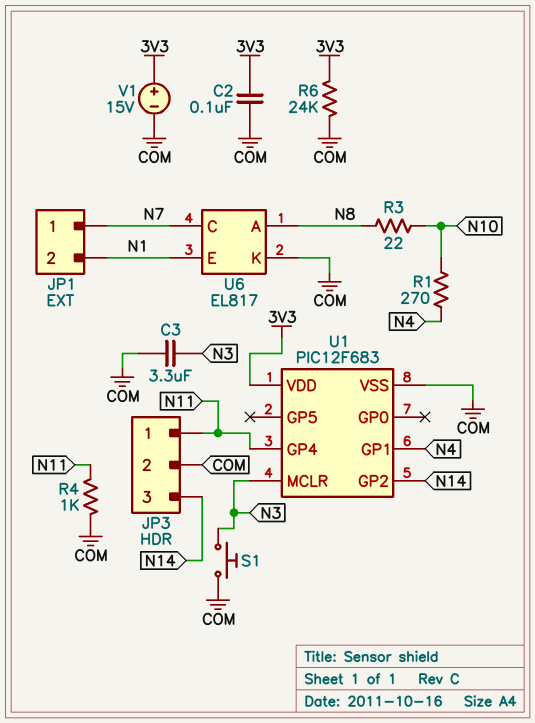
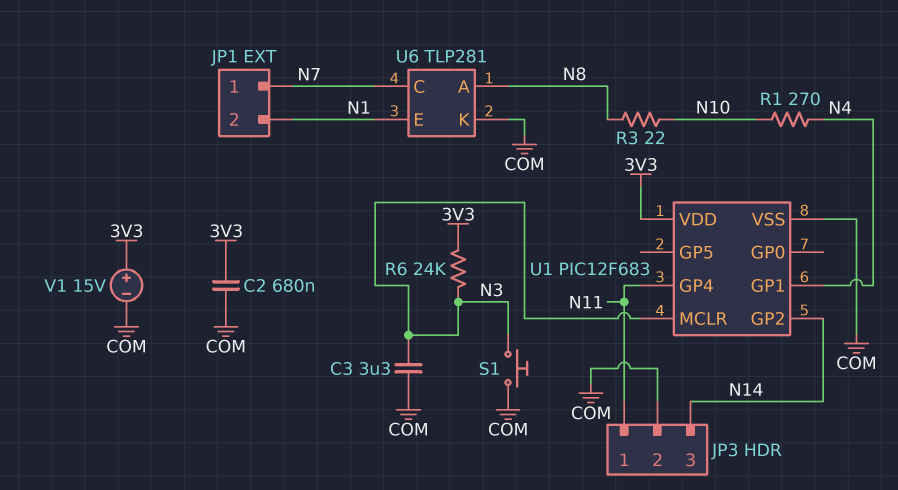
C2: 100nF (3V3, COM) -> 680nF (3V3, COM)
R4: 1k (COM, N11) -> none
R6: 24k (3V3, COM) -> 24k (3V3, N3)
U6: EL817 -> TLP281

